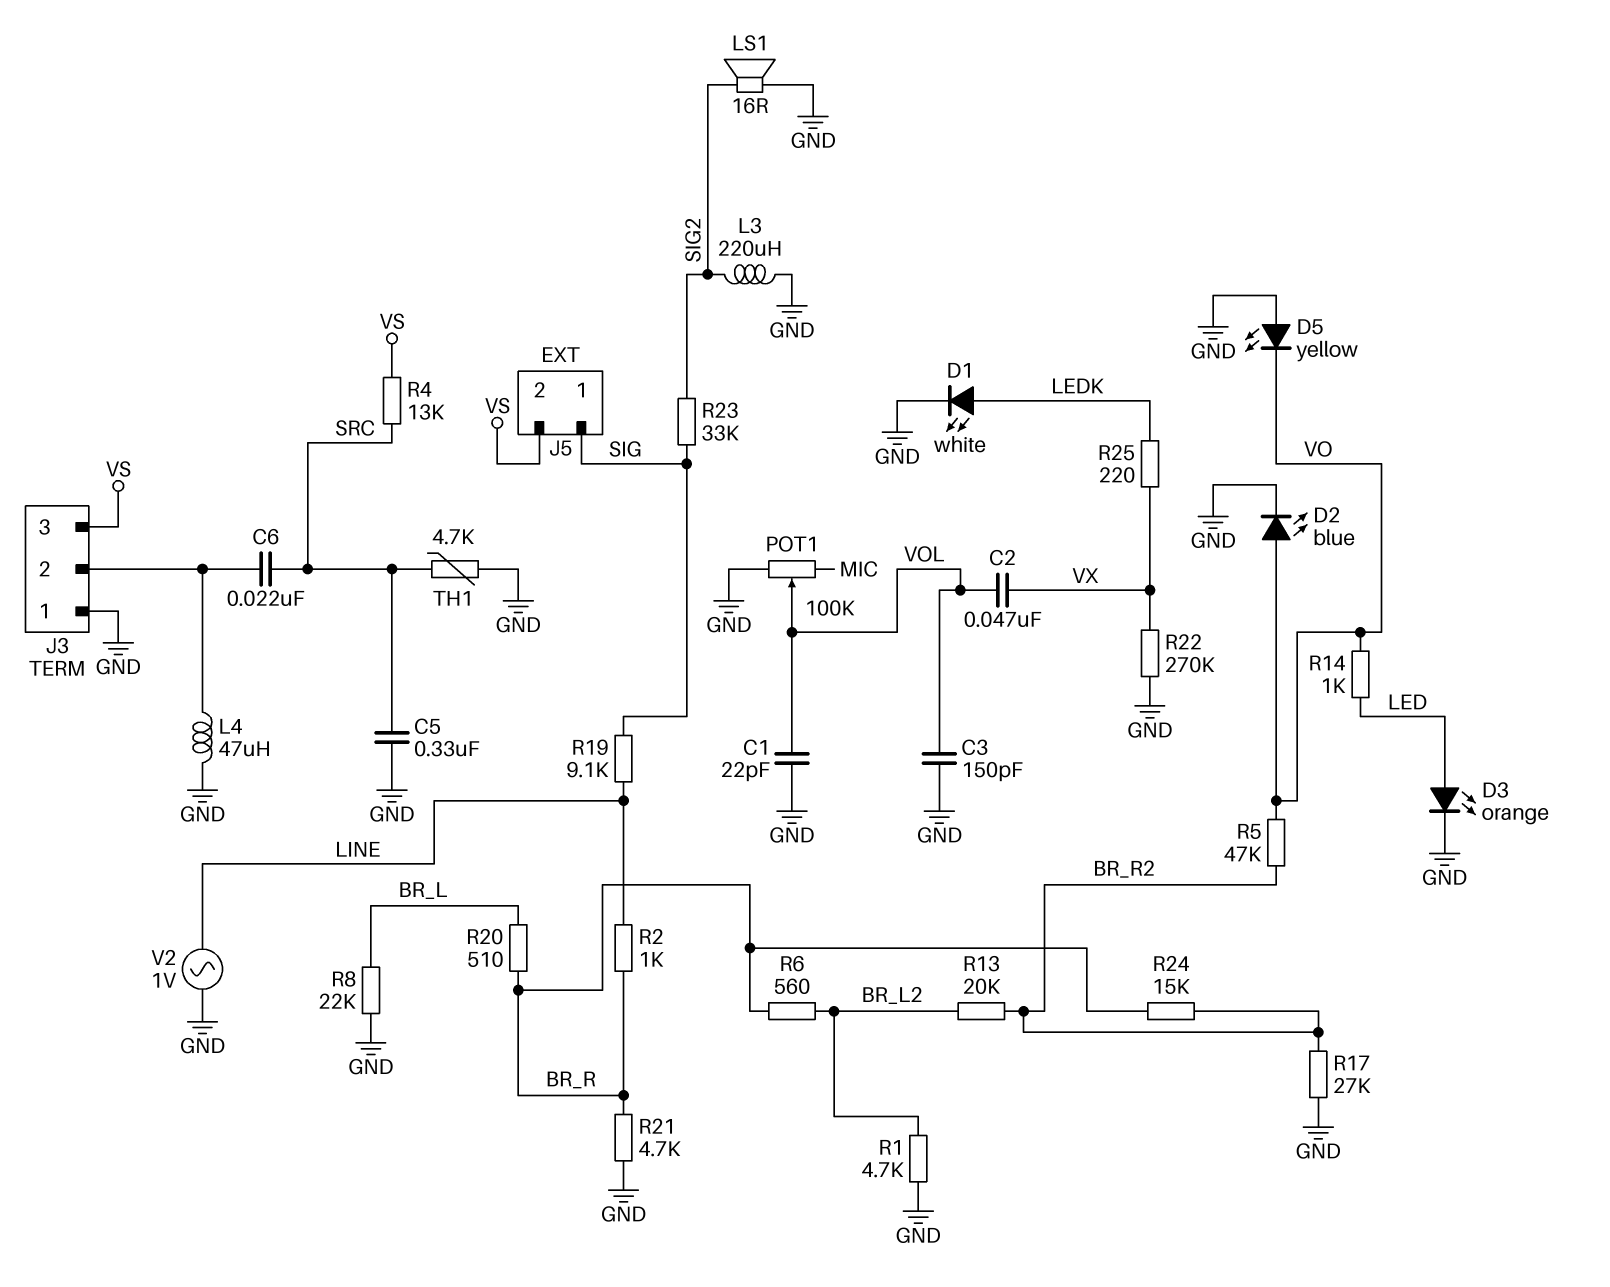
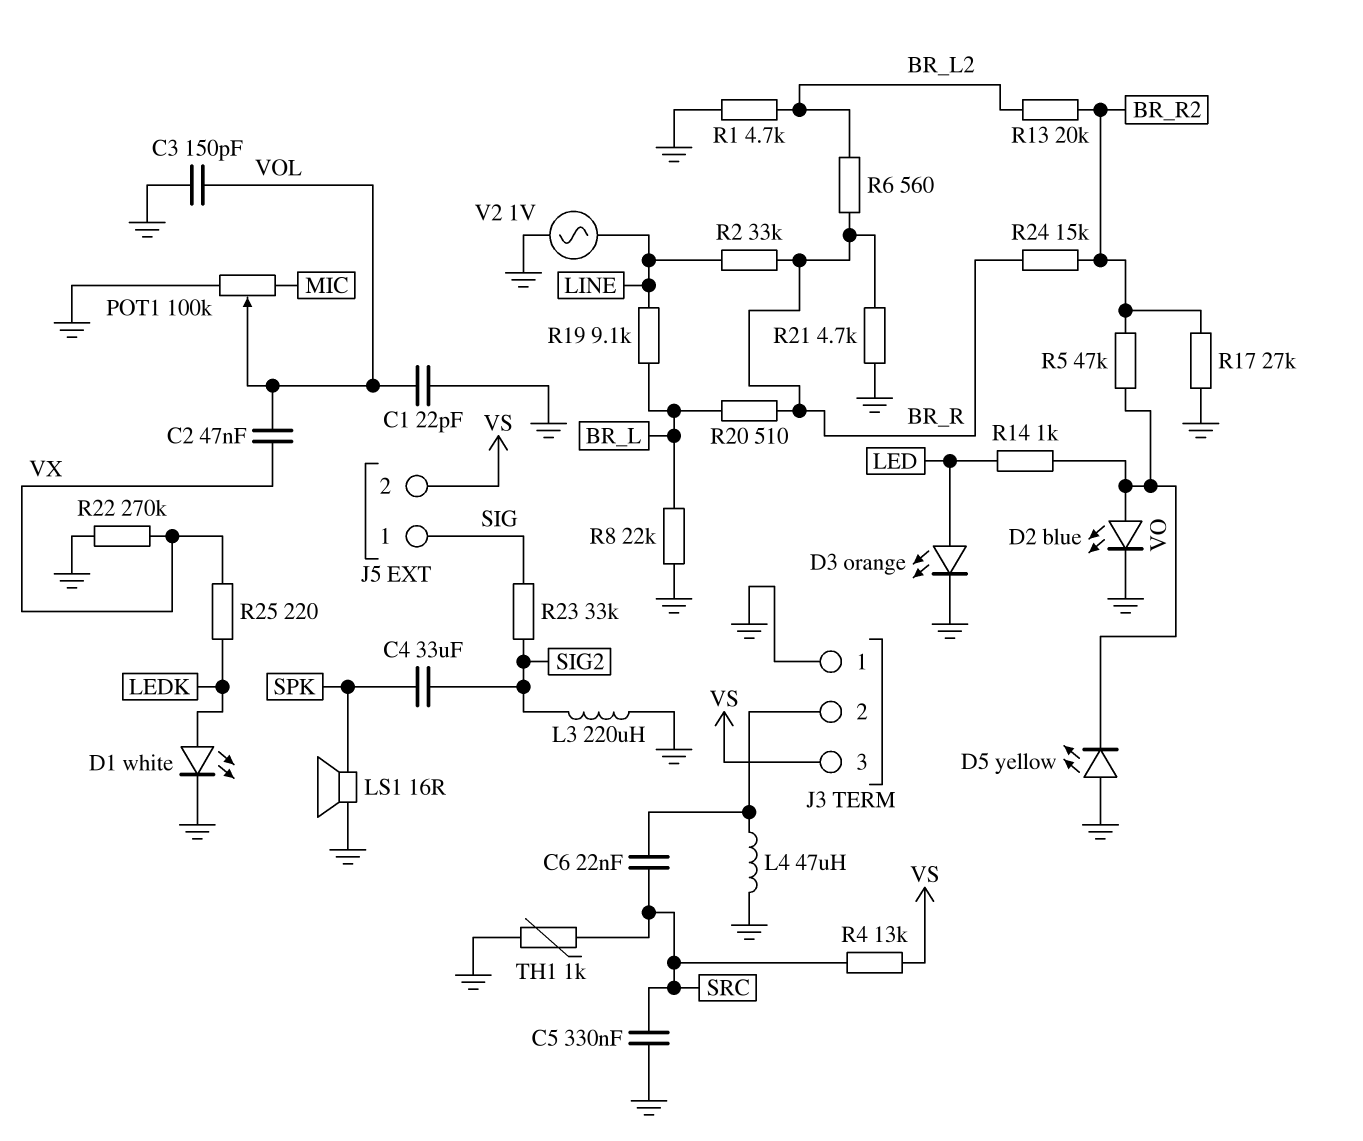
C4: none -> 33uF (SIG2, SPK)
LS1: speaker 16R (GND, SIG2) -> speaker 16R (GND, SPK)
R2: 1k (BR_R, LINE) -> 33k (BR_R, LINE)
R19: 9.1k (LINE, SIG) -> 9.1k (BR_L, LINE)
TH1: 4.7k (GND, SRC) -> 1k (GND, SRC)

